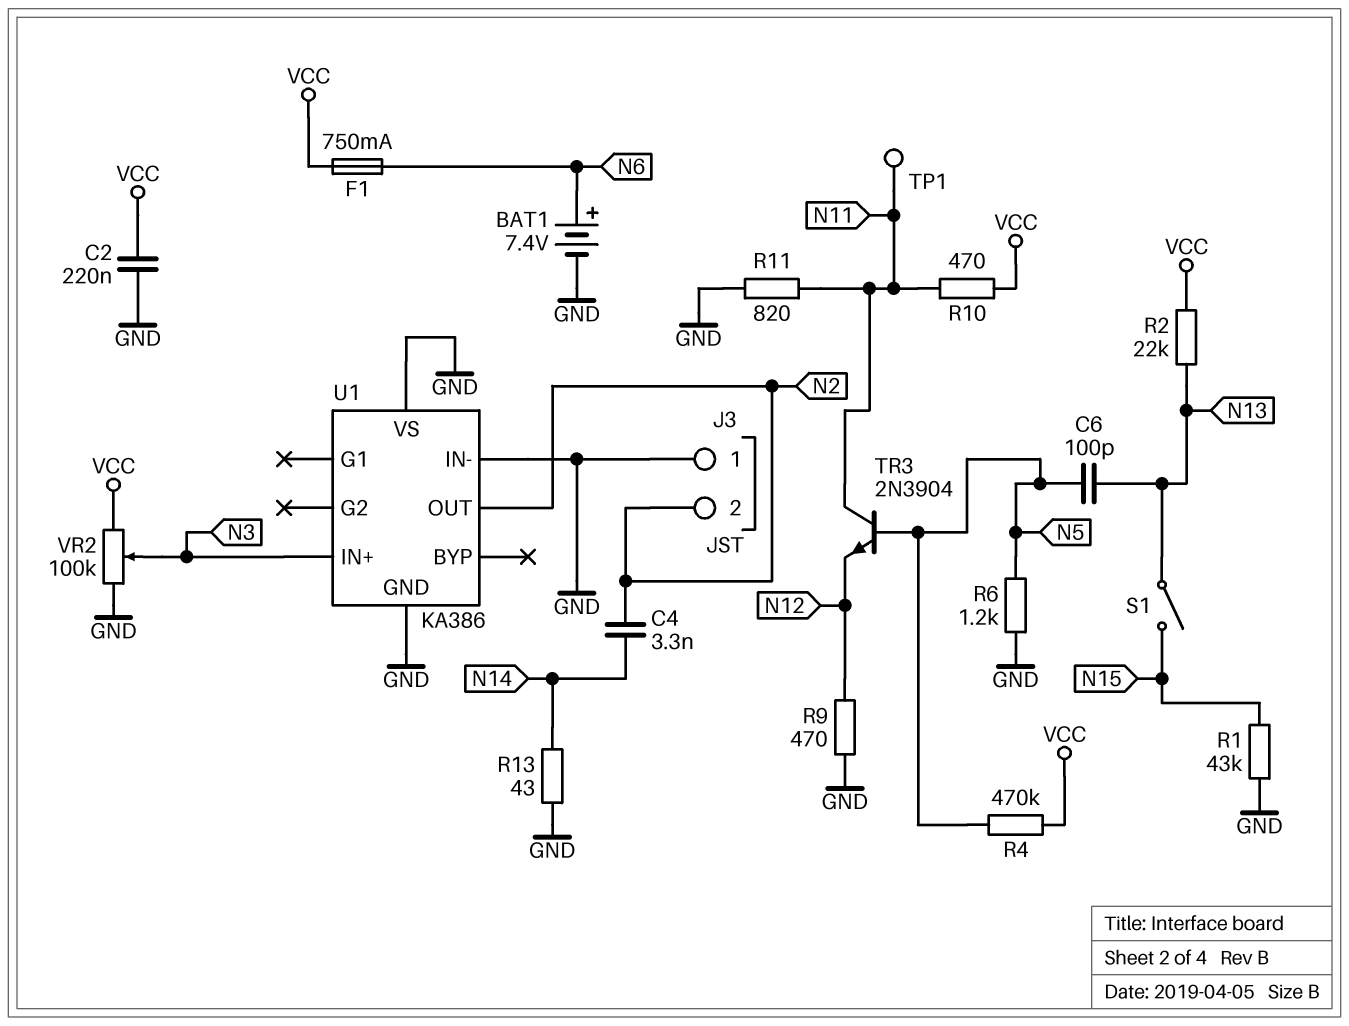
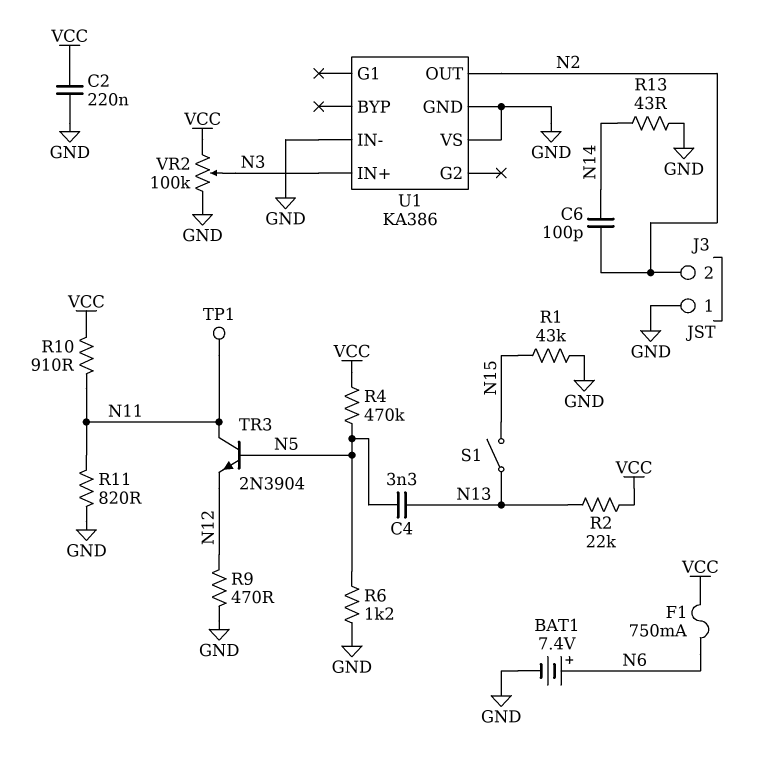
C4: 3.3nF (N2, N14) -> 3.3nF (N5, N13)
C6: 100pF (N5, N13) -> 100pF (N2, N14)
R10: 470 (N11, VCC) -> 910 (N11, VCC)

